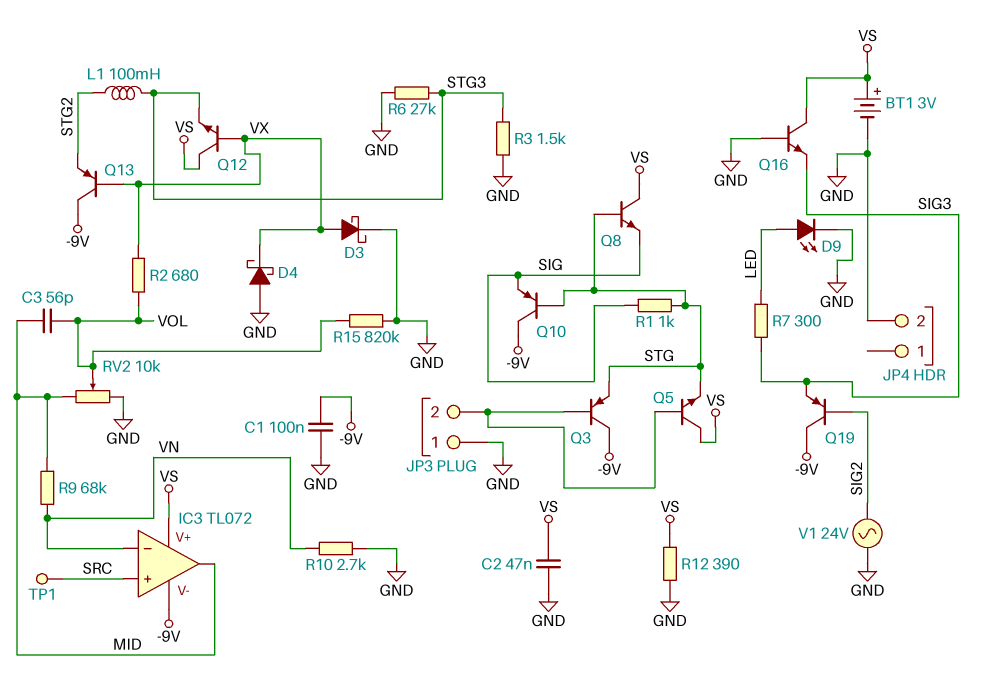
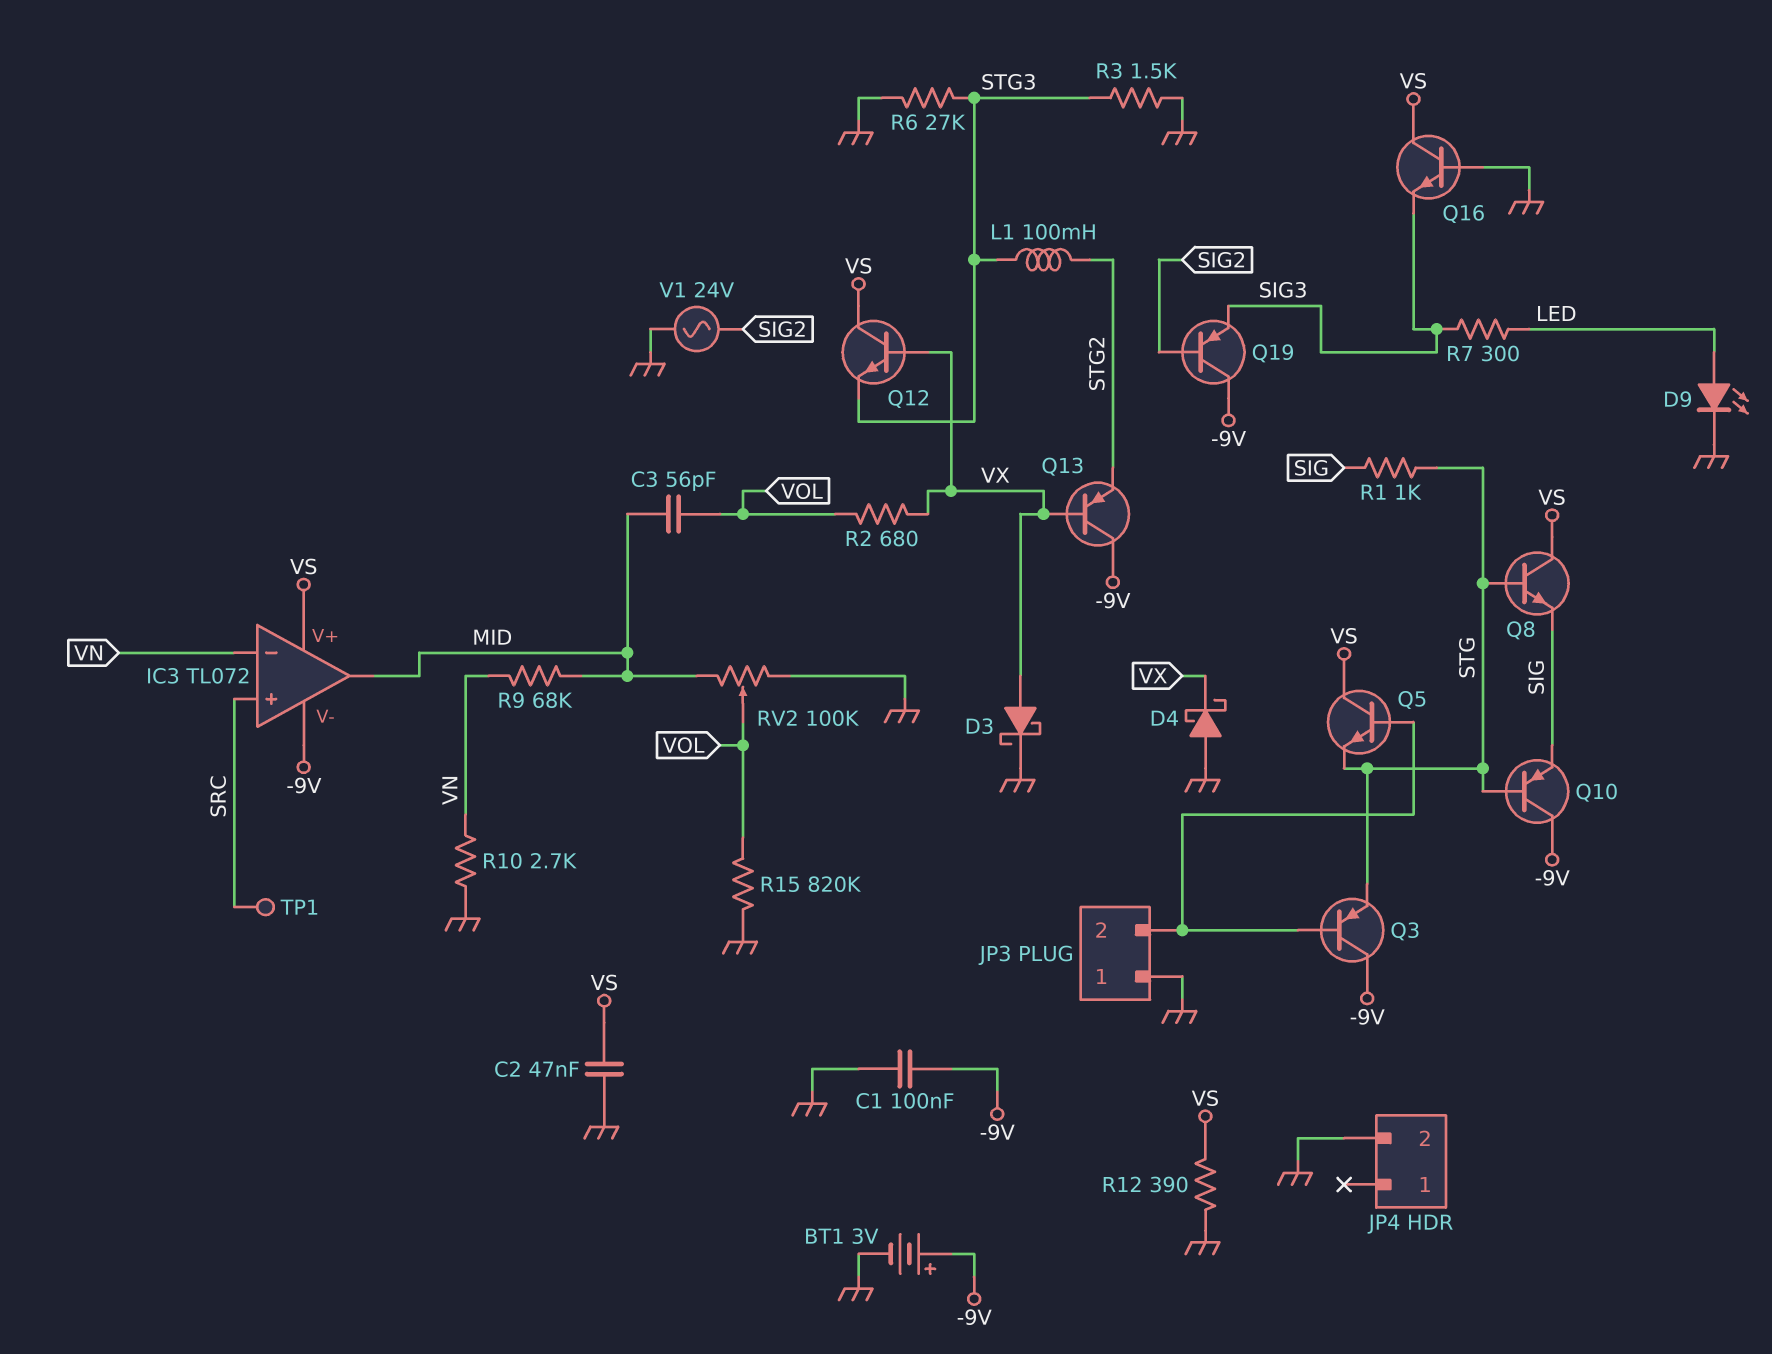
BT1: 3V (plus VS, minus GND) -> 3V (plus -9V, minus GND)
RV2: 10k (GND, MID, wiper VOL) -> 100k (GND, MID, wiper VOL)

